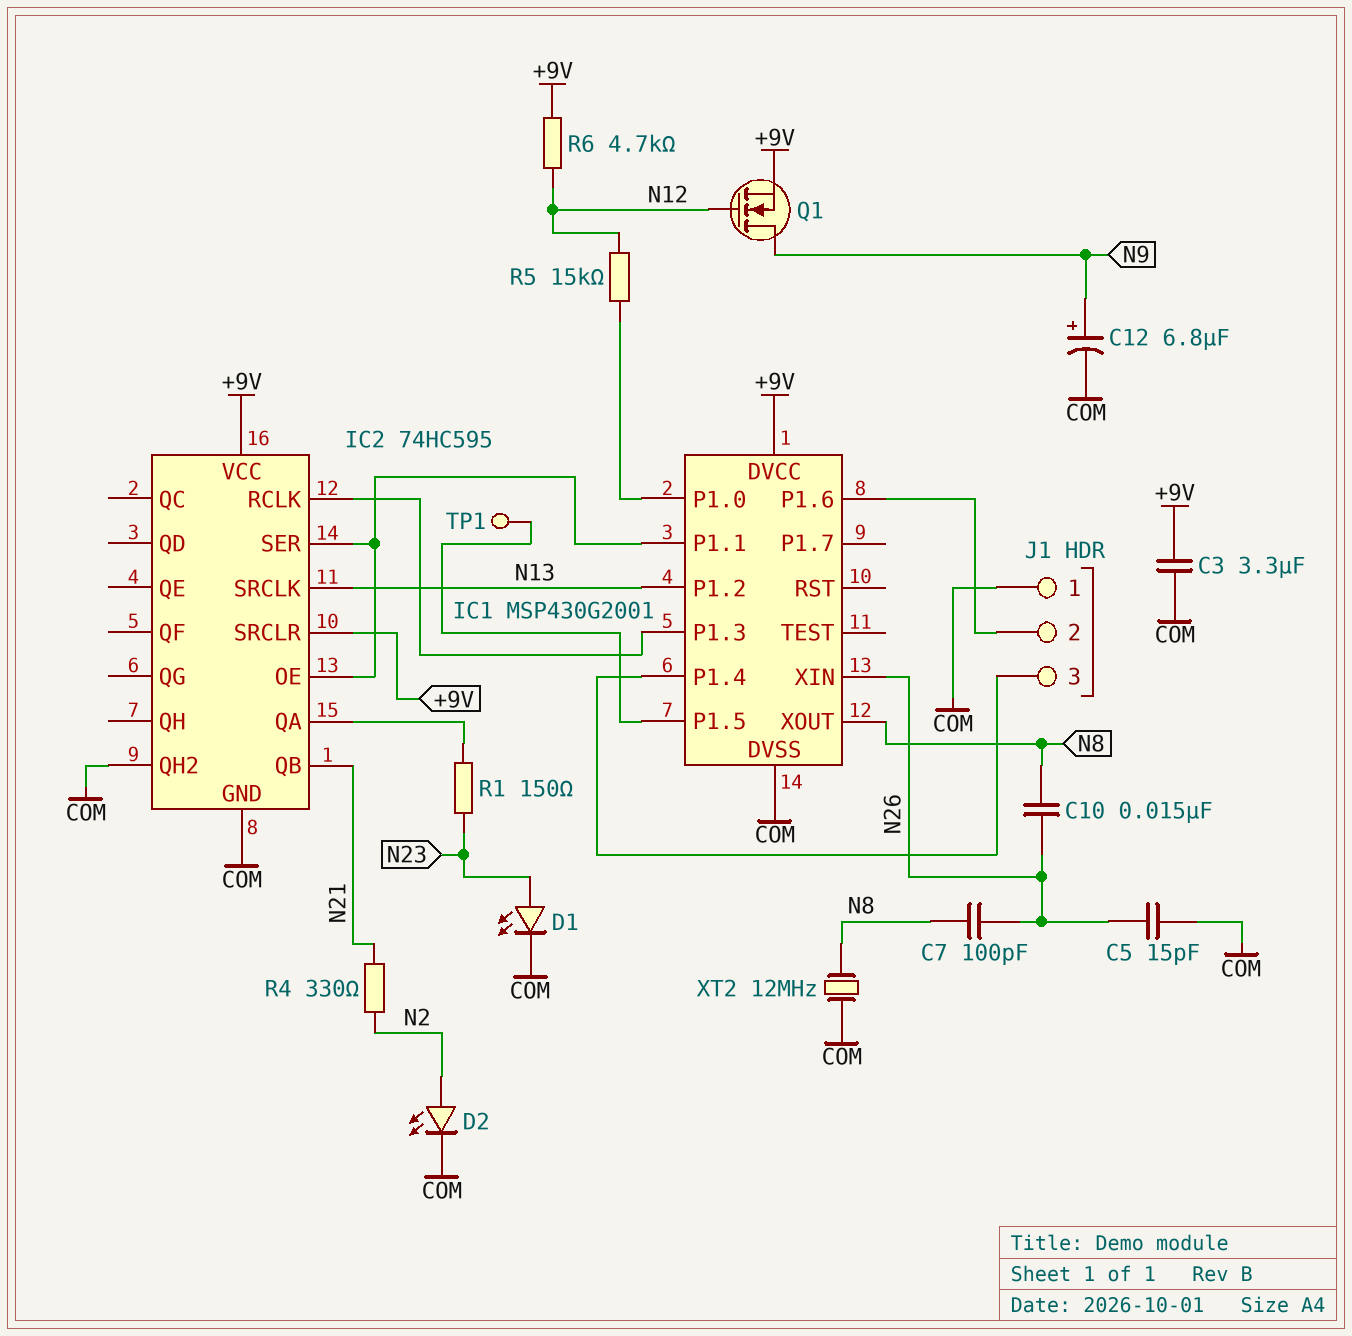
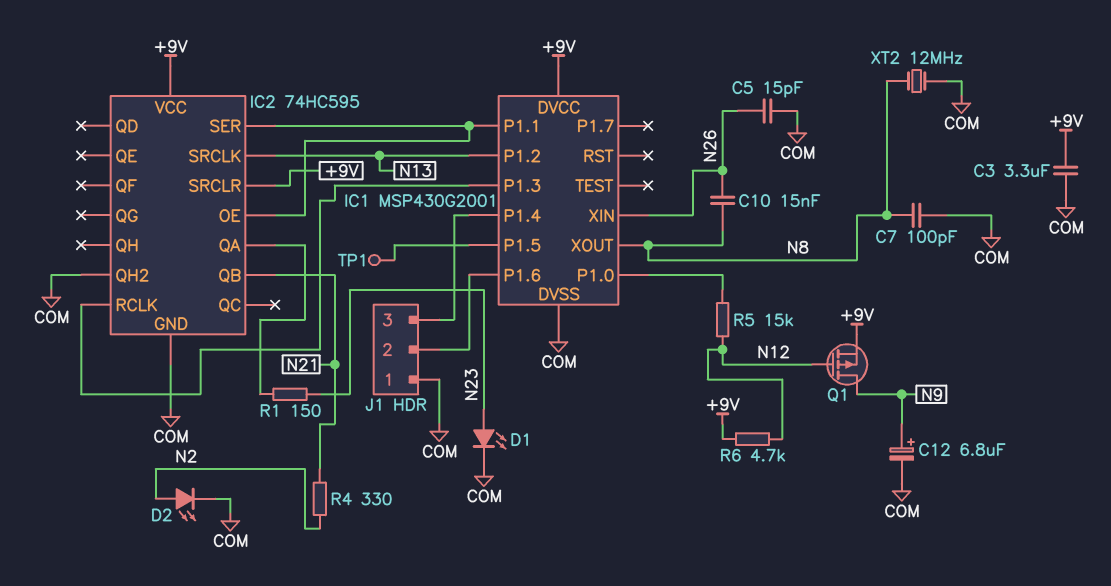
C7: 100pF (N8, N26) -> 100pF (COM, N8)
Q1: NMOS (G N12, D N9, S +9V) -> PMOS (G N12, D N9, S +9V)

